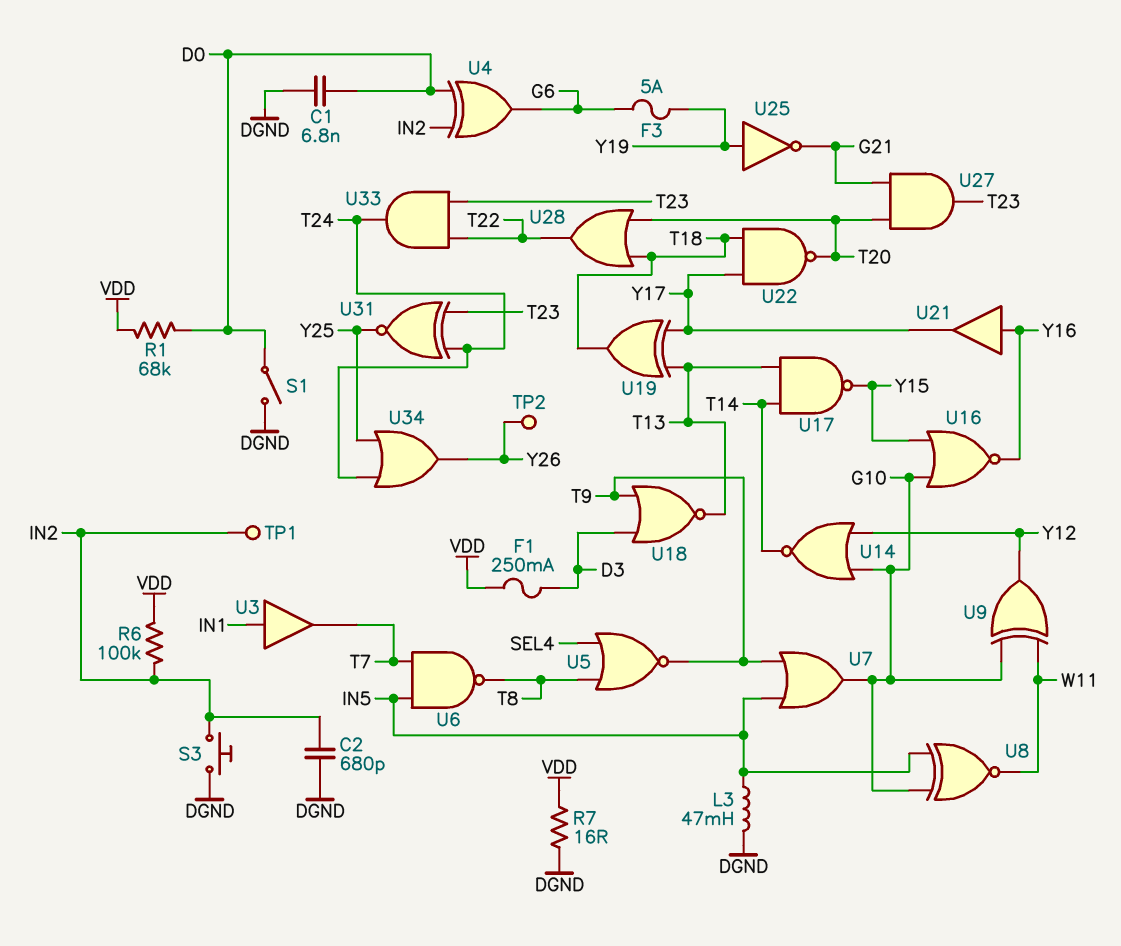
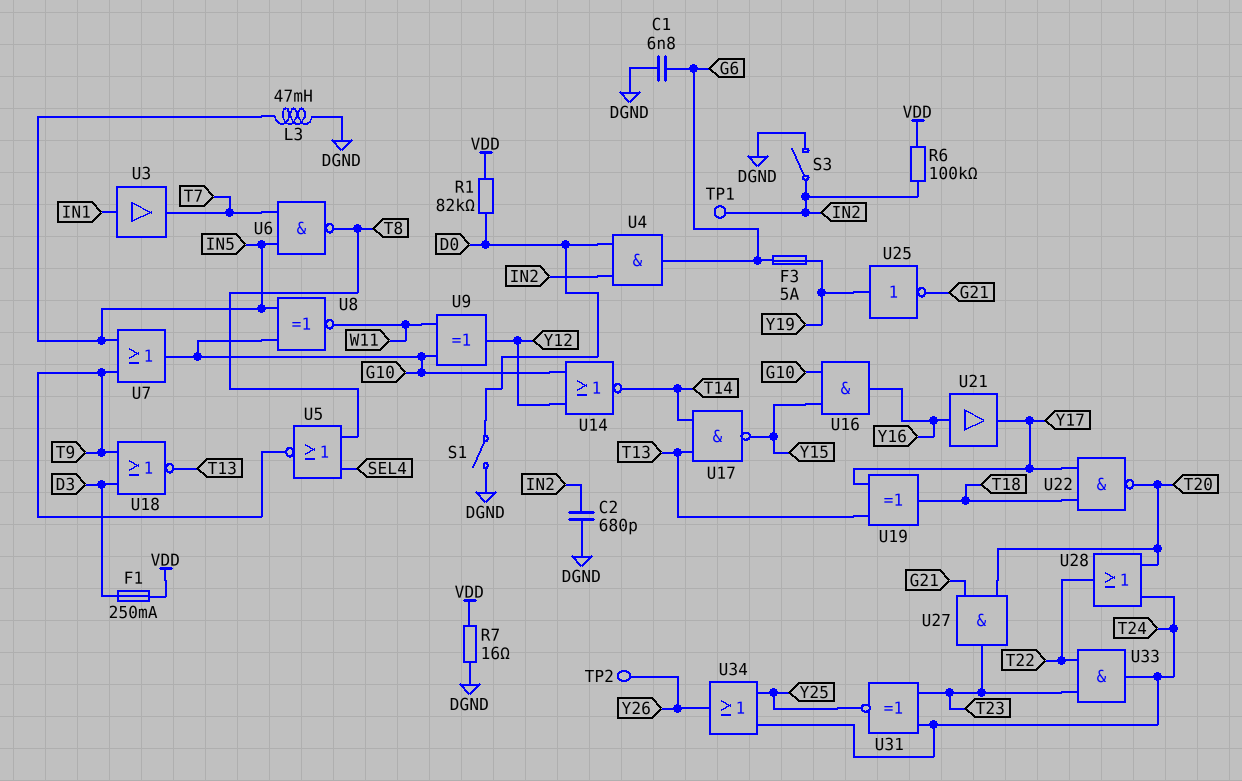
C1: 6.8nF (D0, DGND) -> 6.8nF (DGND, G6)
R1: 68k (D0, VDD) -> 82k (D0, VDD)
S3: button (DGND, IN2) -> switch (DGND, IN2)
U4: XOR (in D0, in IN2, out G6) -> AND (in D0, in IN2, out G6)
U16: NOR (in G10, in Y15, out Y16) -> AND (in G10, in Y15, out Y16)
U28: OR (in T18, in T20, out T22) -> OR (in T20, in T24, out T22)

